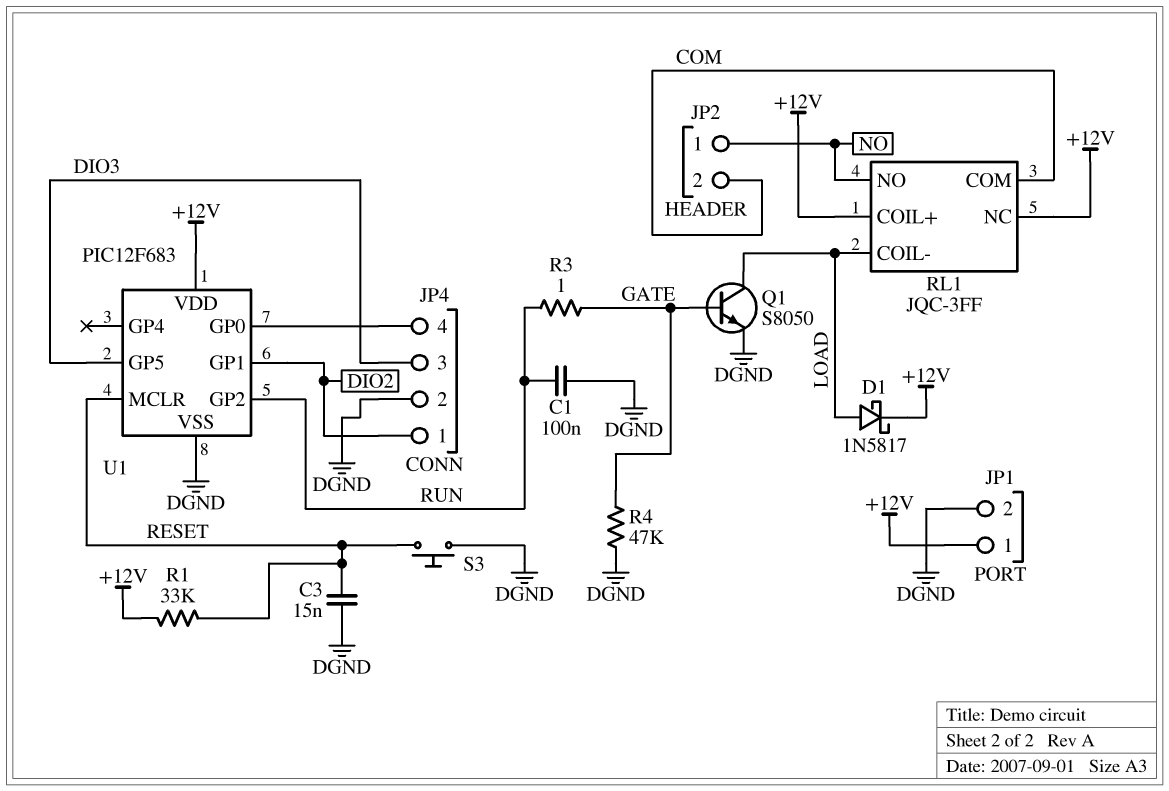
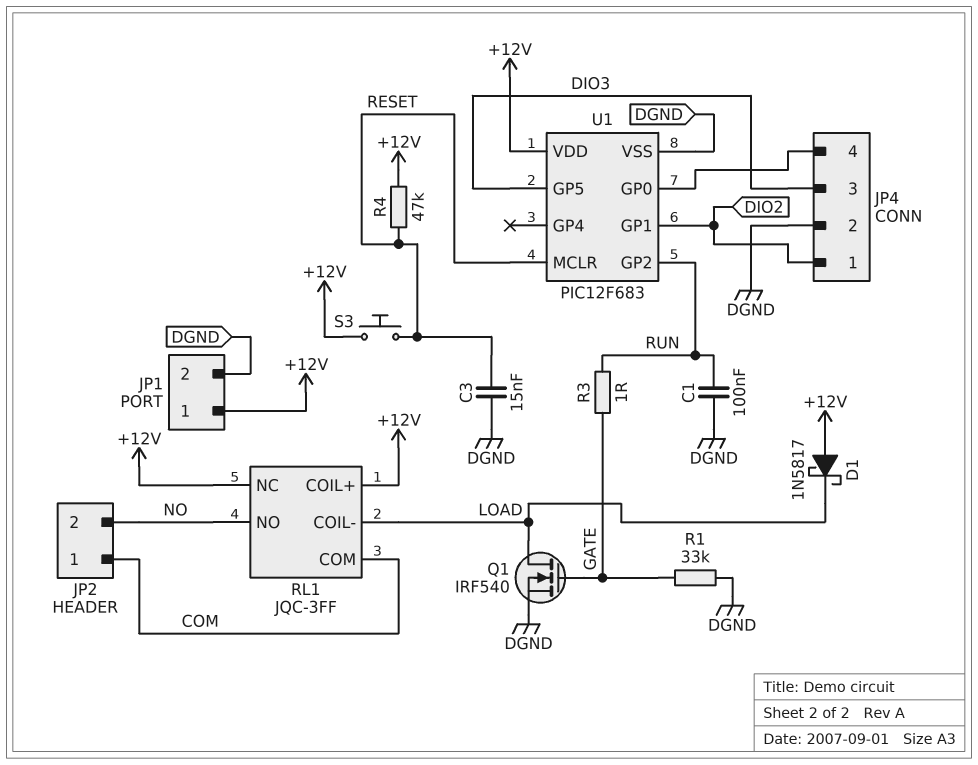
D1: schottky 1N5817 (A LOAD, K +12V) -> schottky 1N5817 (A +12V, K LOAD)
JP2 pin 1: NO -> COM
JP2 pin 2: COM -> NO
Q1: NPN S8050 (B GATE, C LOAD, E DGND) -> NMOS IRF540 (G GATE, D LOAD, S DGND)
R1: 33k (+12V, RESET) -> 33k (DGND, GATE)
R4: 47k (DGND, GATE) -> 47k (+12V, RESET)
S3: button (DGND, RESET) -> button (+12V, RESET)

